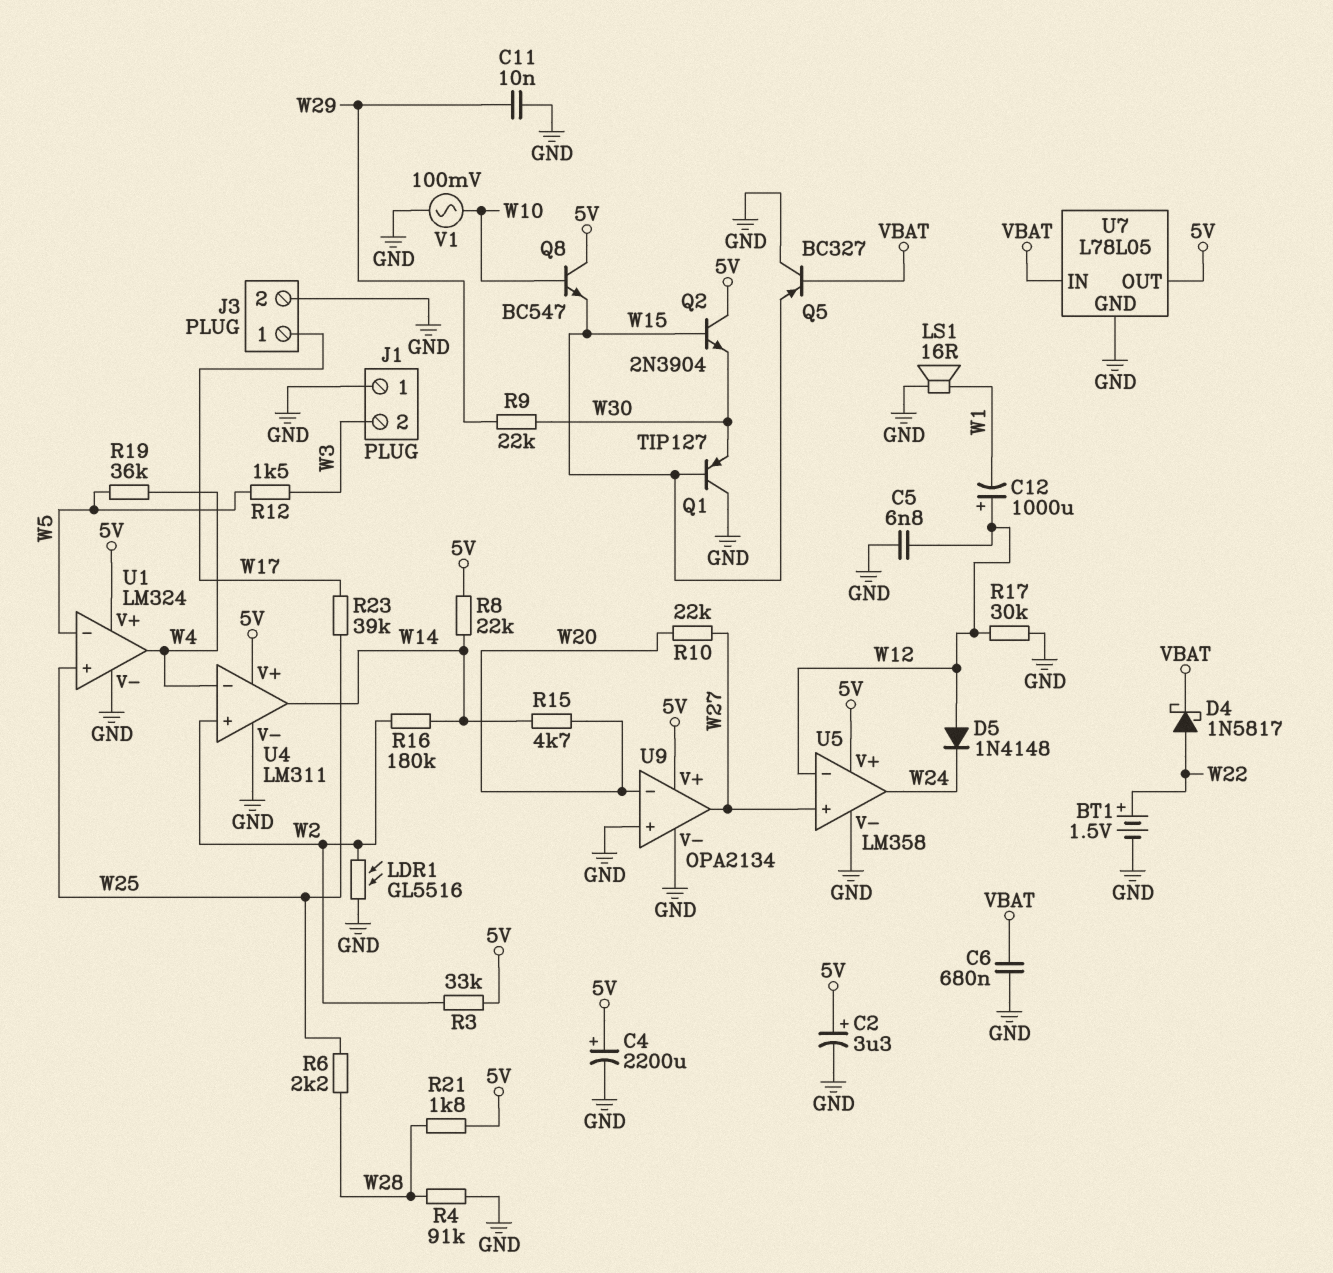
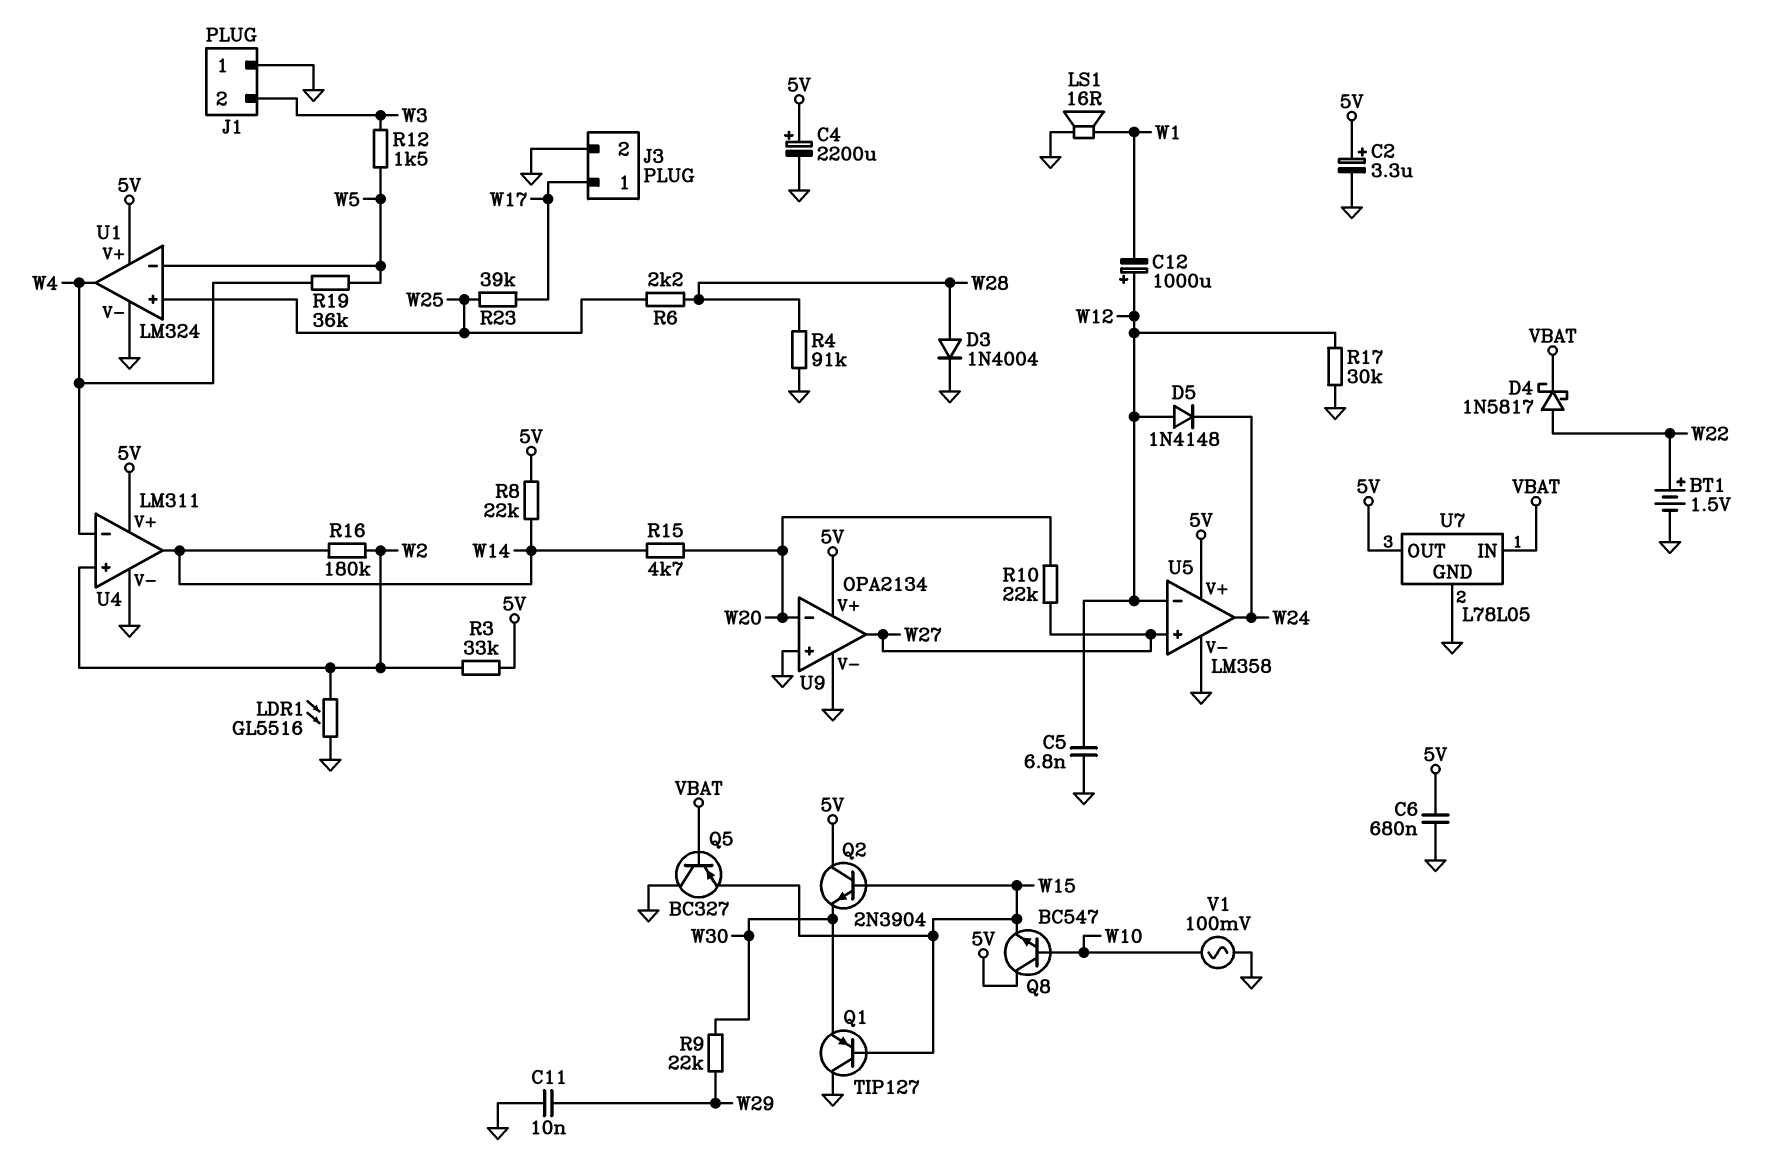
C6: 680nF (GND, VBAT) -> 680nF (5V, GND)
D3: none -> diode 1N4004 (A W28, K GND)
R21: 1.8k (5V, W28) -> none

